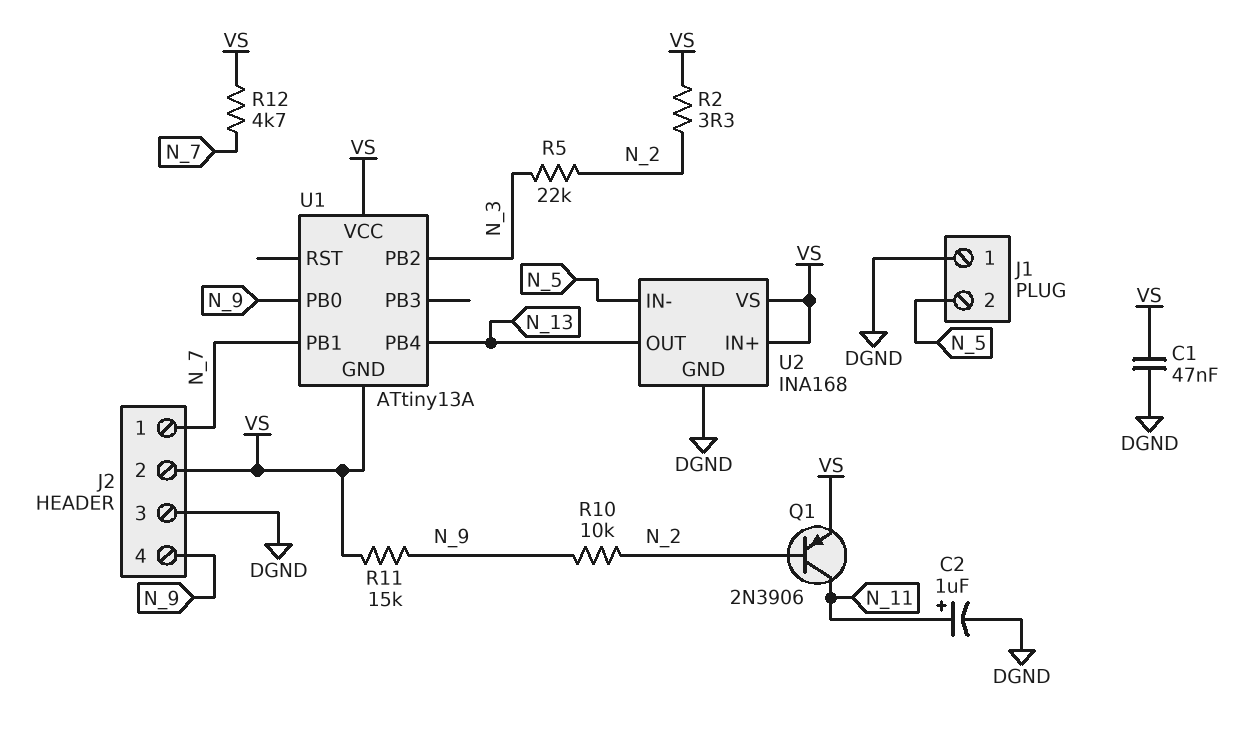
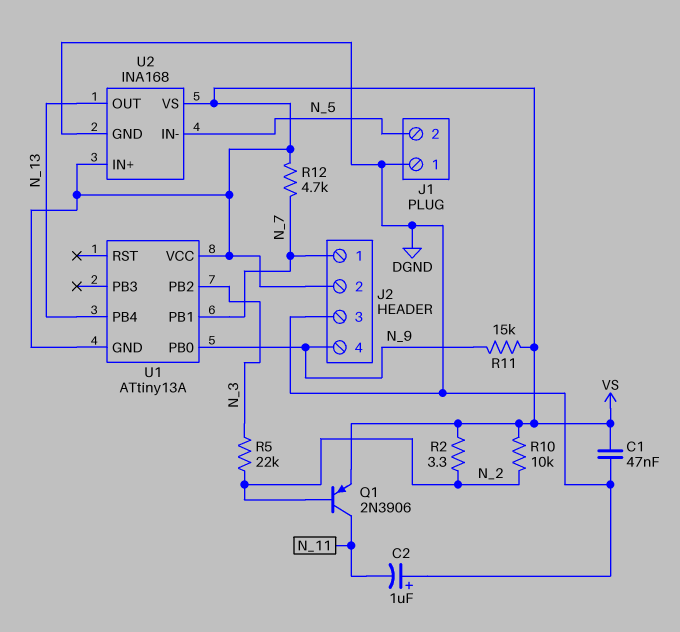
C2: 1uF (plus N_11, minus DGND) -> 1uF (plus DGND, minus N_11)
R10: 10k (N_2, N_9) -> 10k (N_2, VS)

